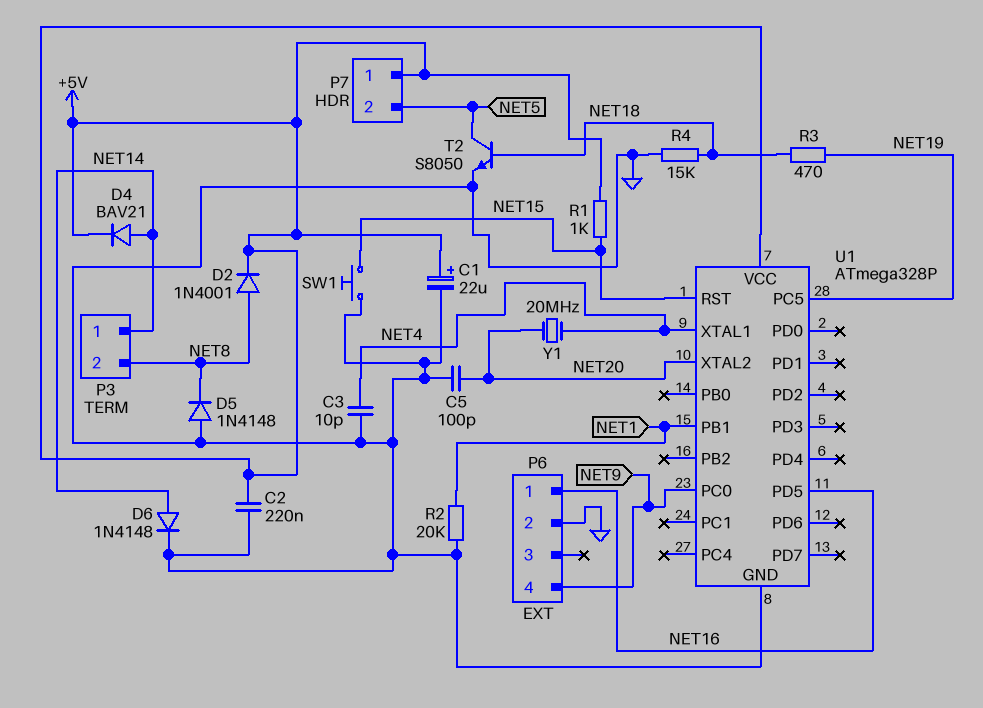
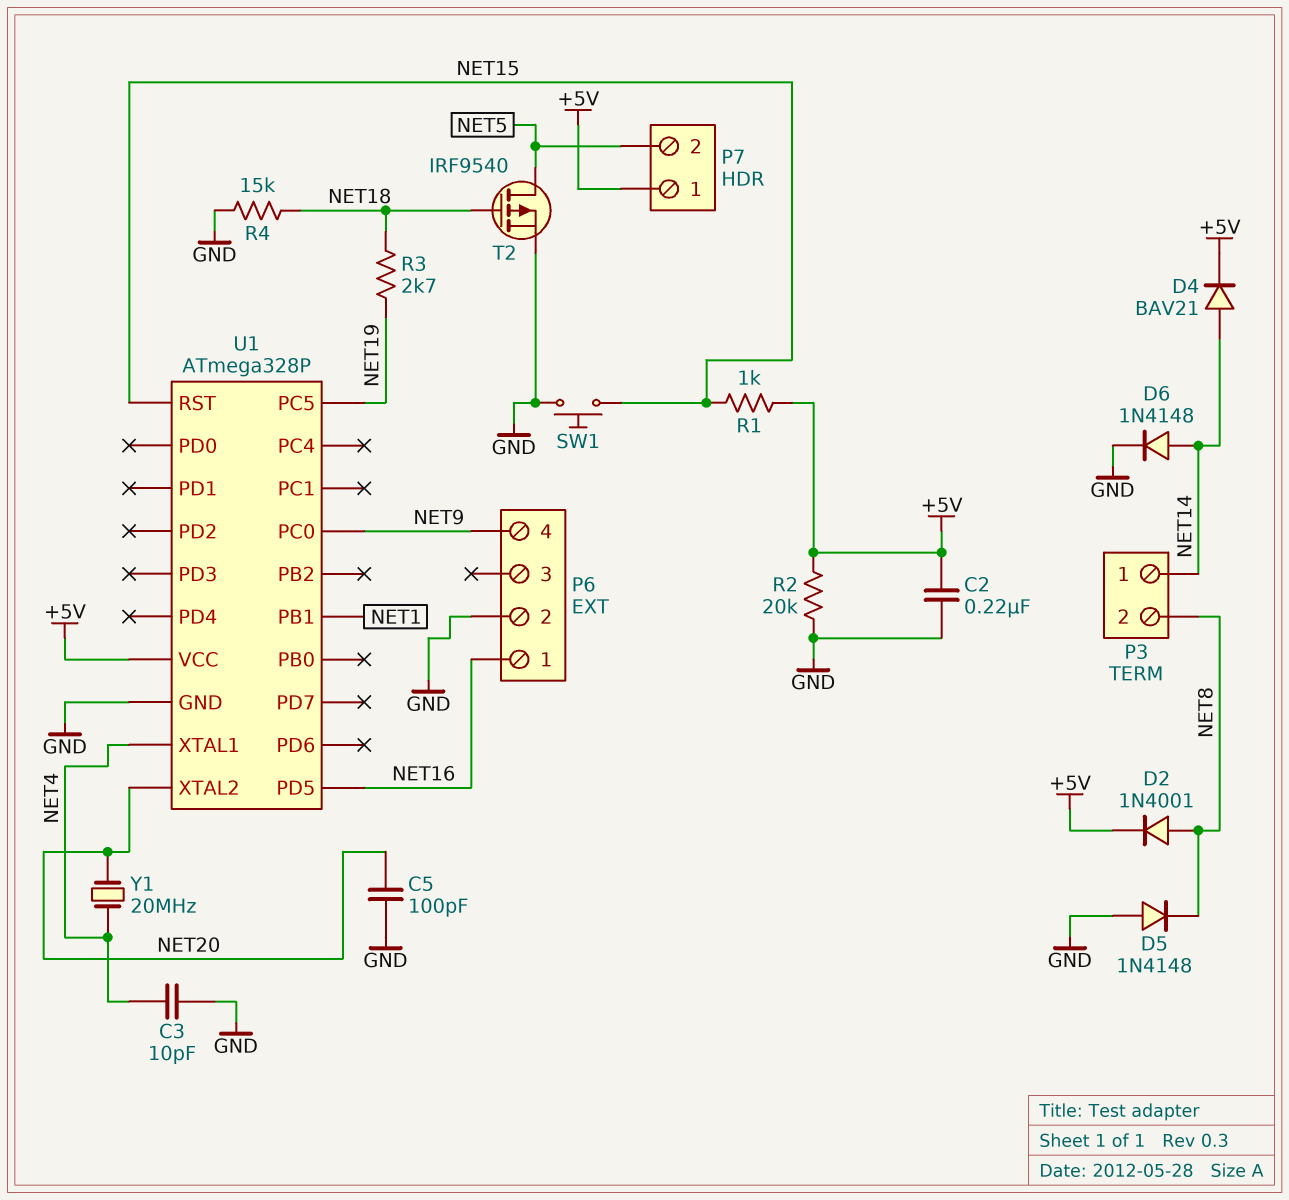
C1: 22uF (plus +5V, minus GND) -> none
R2: 20k (GND, NET1) -> 20k (+5V, GND)
R3: 470 (NET18, NET19) -> 2.7k (NET18, NET19)
T2: NPN S8050 (B NET18, C NET5, E GND) -> PMOS IRF9540 (G NET18, D NET5, S GND)

